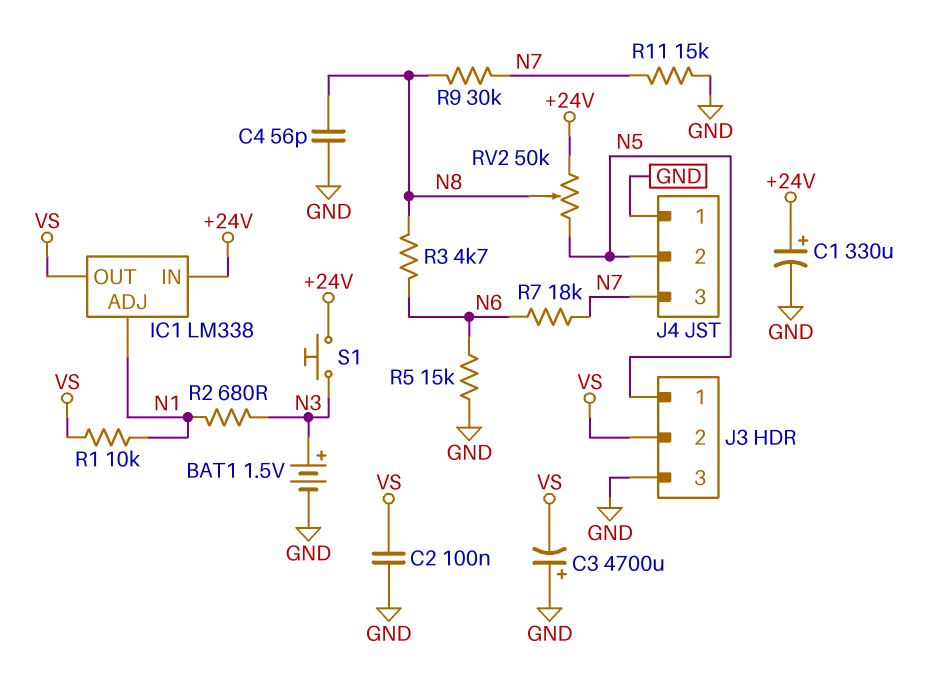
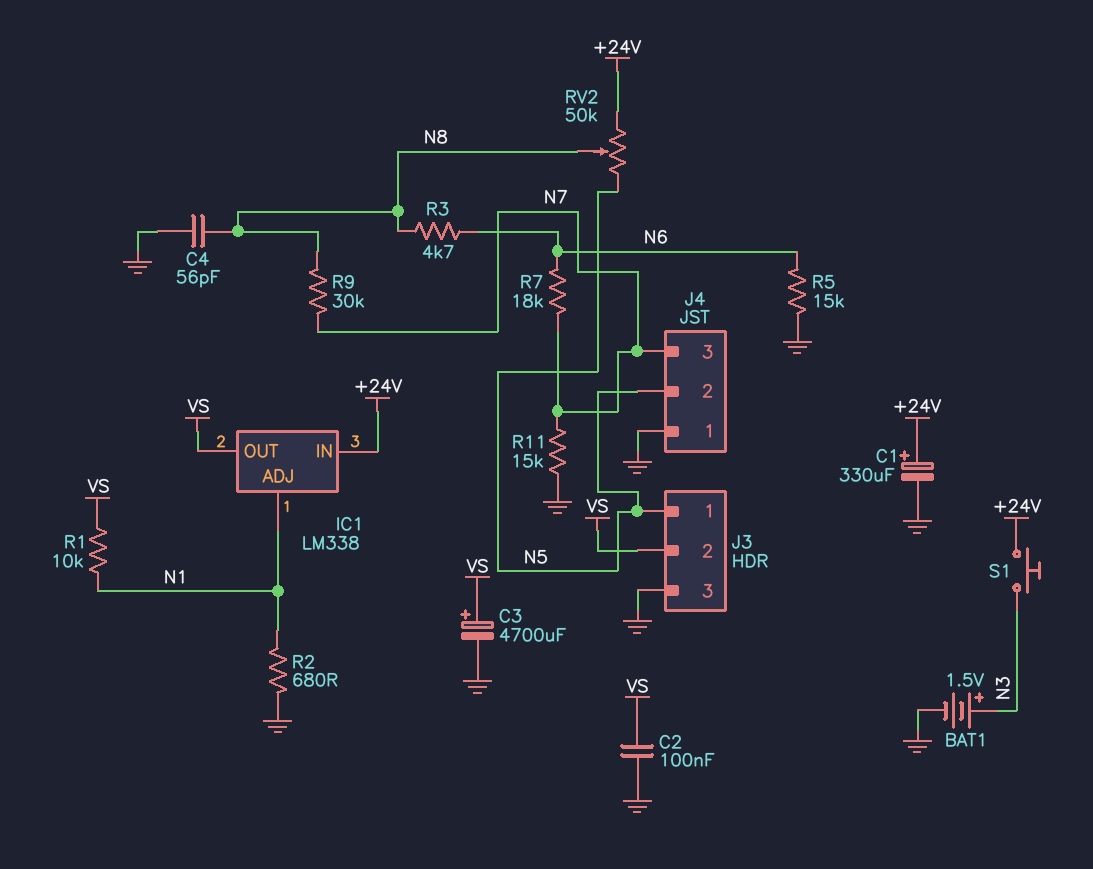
C3: 4700uF (plus GND, minus VS) -> 4700uF (plus VS, minus GND)
R2: 680 (N1, N3) -> 680 (GND, N1)

